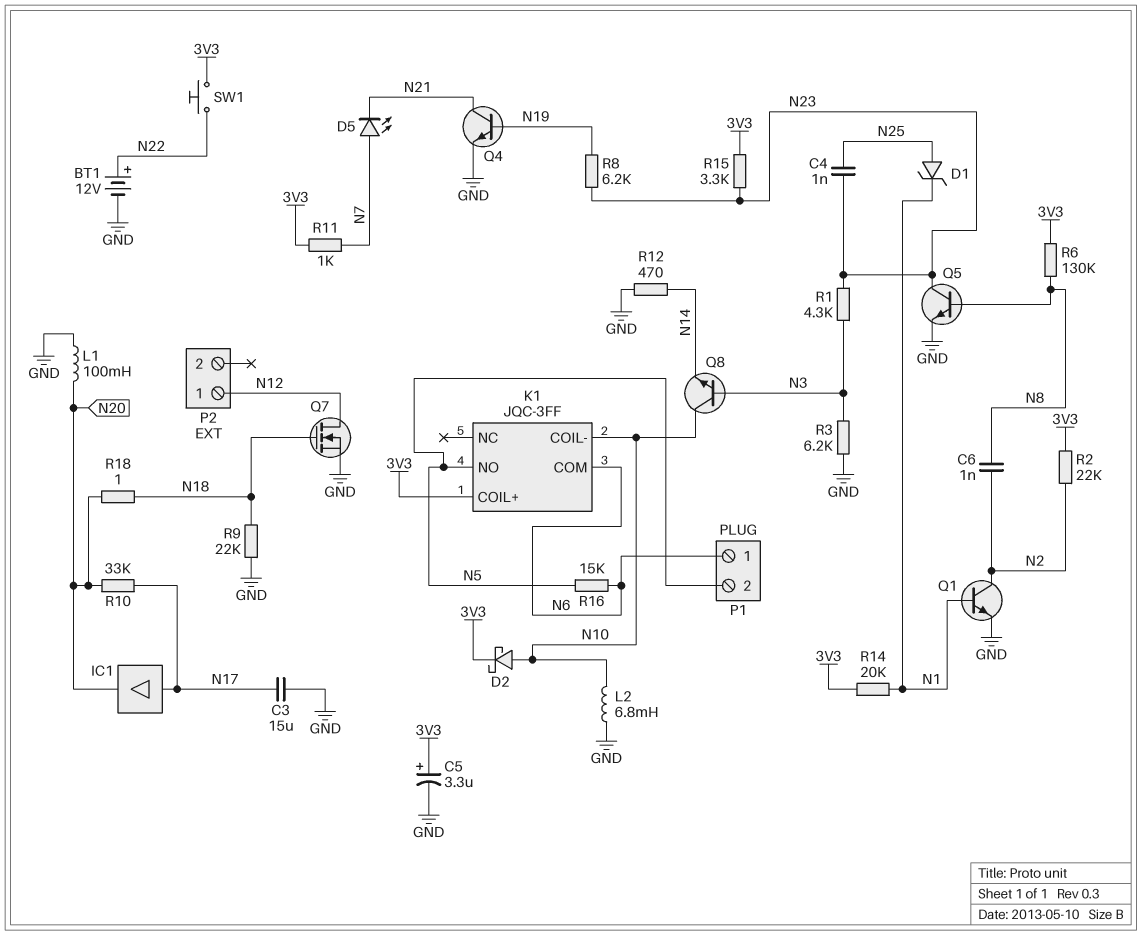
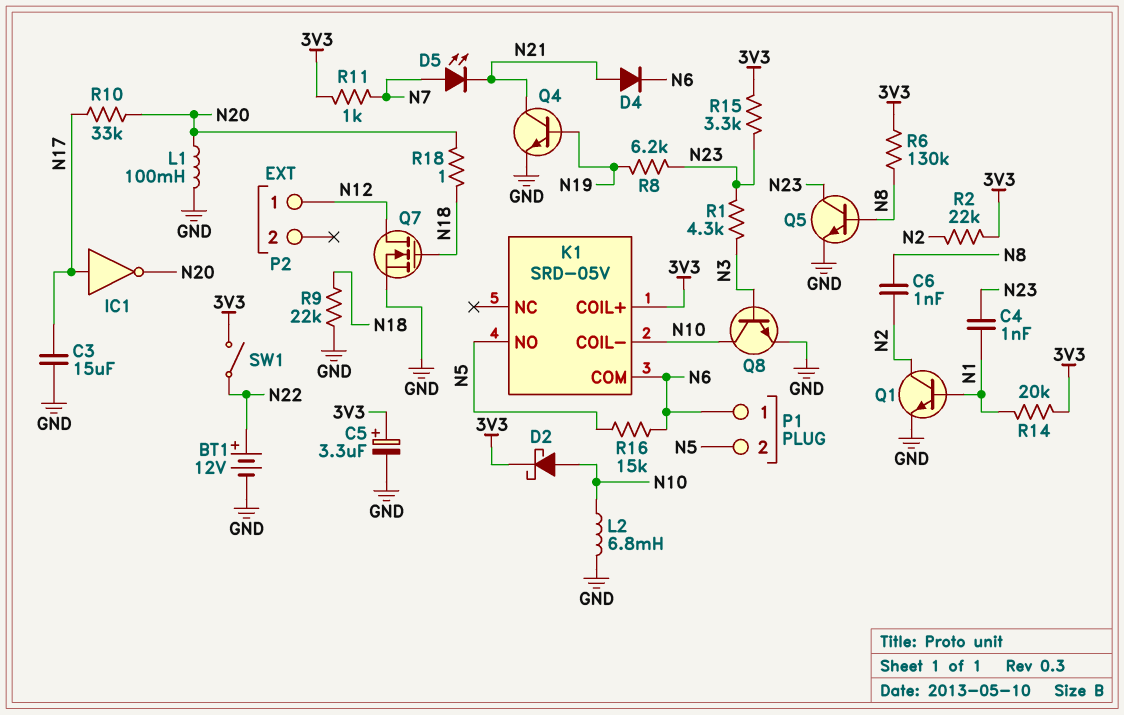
C4: 1nF (N23, N25) -> 1nF (N1, N23)
D1: zener (A N25, K N1) -> none
D4: none -> diode (A N21, K N6)
IC1: buffer (in N17, out N20) -> NOT (in N17, out N20)
K1: JQC-3FF -> SRD-05V
Q8: NPN (B N3, C N10, E N14) -> NPN (B N3, C N10, E GND)
R3: 6.2k (GND, N3) -> none
R12: 470 (GND, N14) -> none
SW1: button (3V3, N22) -> switch (3V3, N22)

